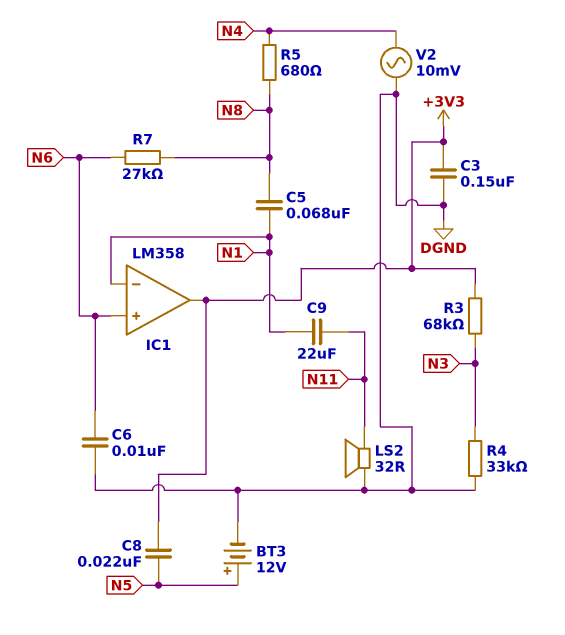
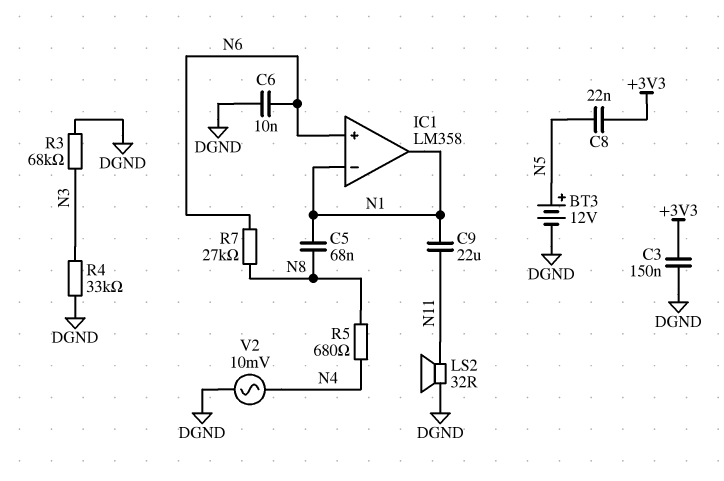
IC1 pin out: +3V3 -> N1
R3: 68k (+3V3, N3) -> 68k (DGND, N3)

